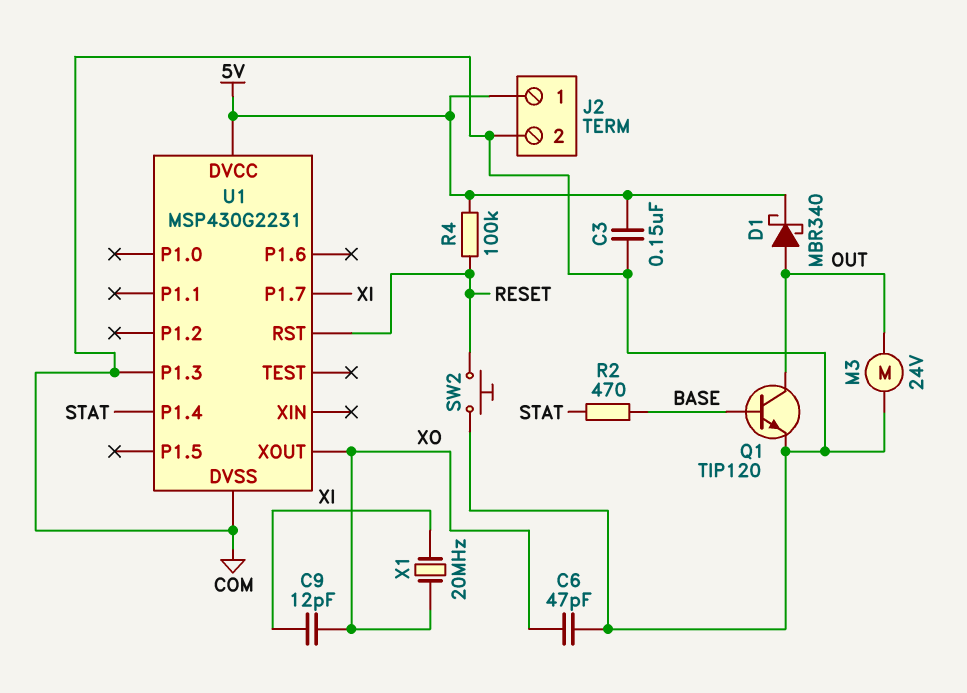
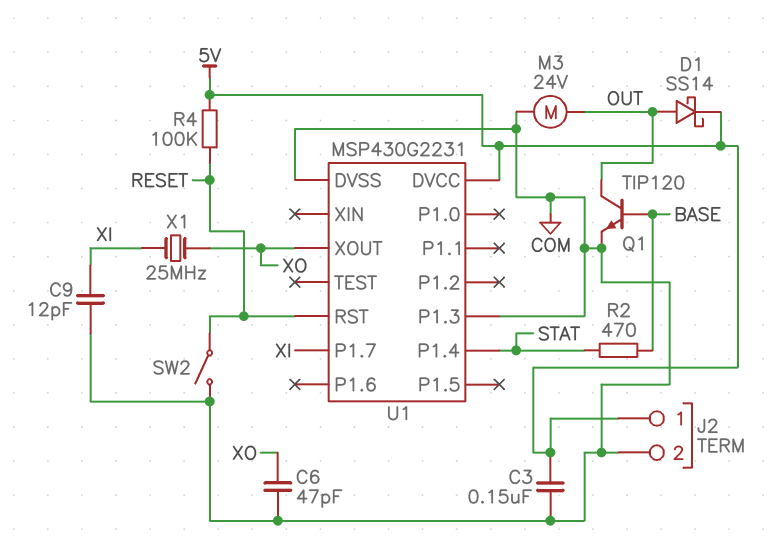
C9: 12pF (XI, XO) -> 12pF (COM, XI)
D1: schottky MBR340 (A OUT, K 5V) -> schottky SS14 (A OUT, K 5V)
SW2: button (COM, RESET) -> switch (COM, RESET)
X1: 20MHz (XI, XO) -> 25MHz (XI, XO)

